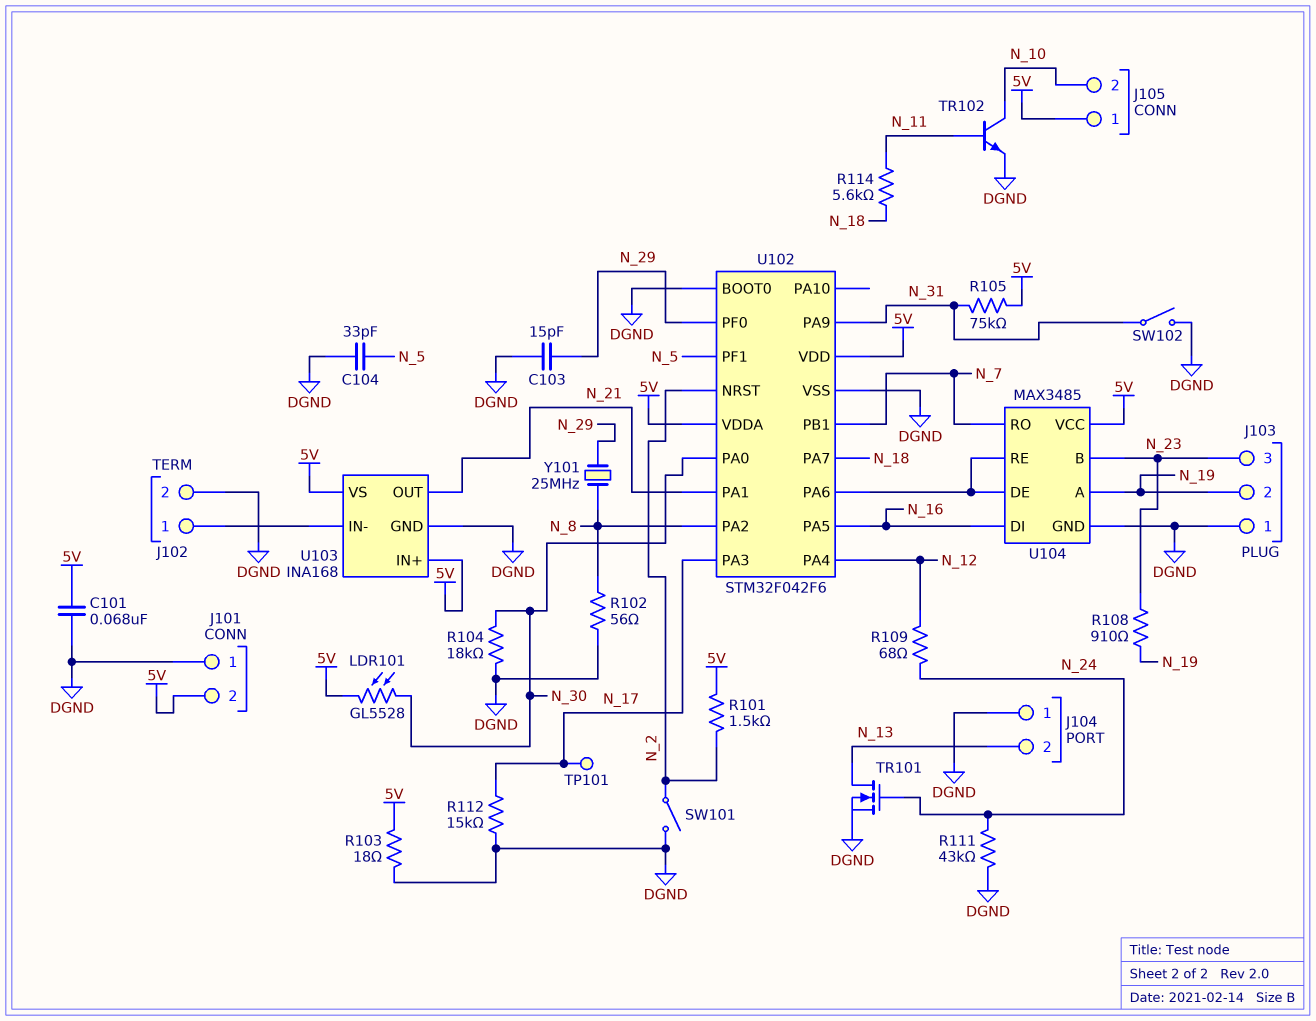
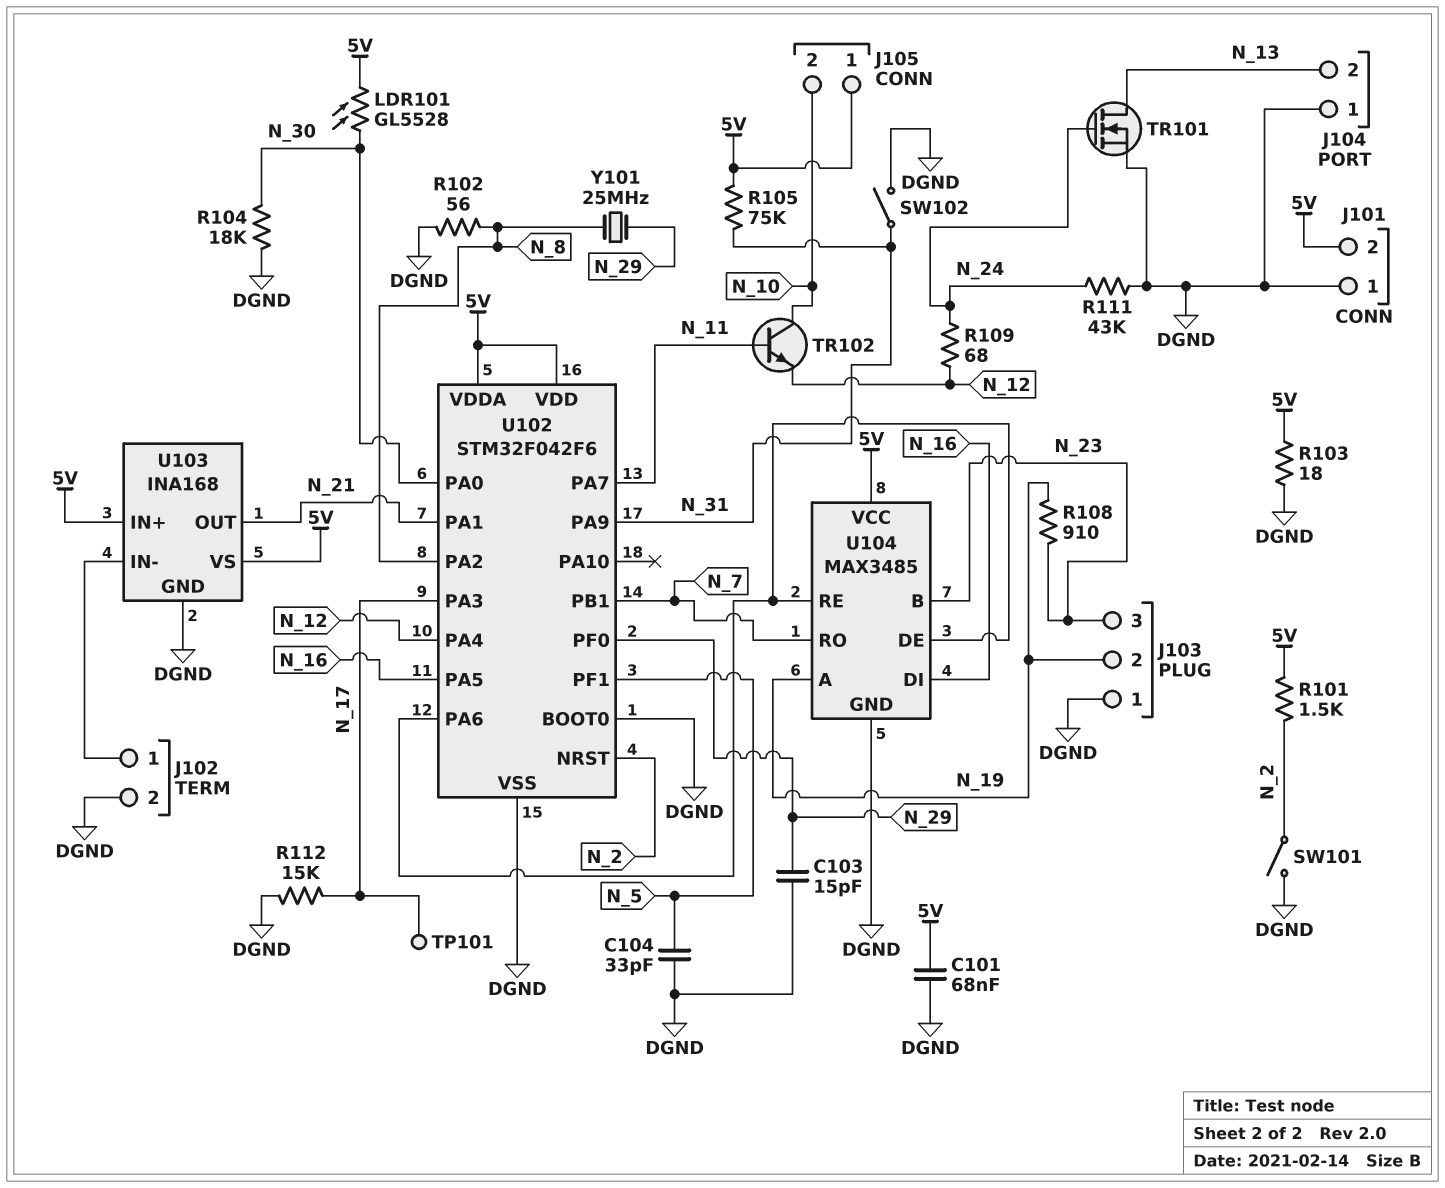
R114: 5.6k (N_11, N_18) -> none
TR102: NPN (B N_11, C N_10, E DGND) -> NPN (B N_11, C N_10, E N_12)
U102 pin PA7: N_18 -> N_11

